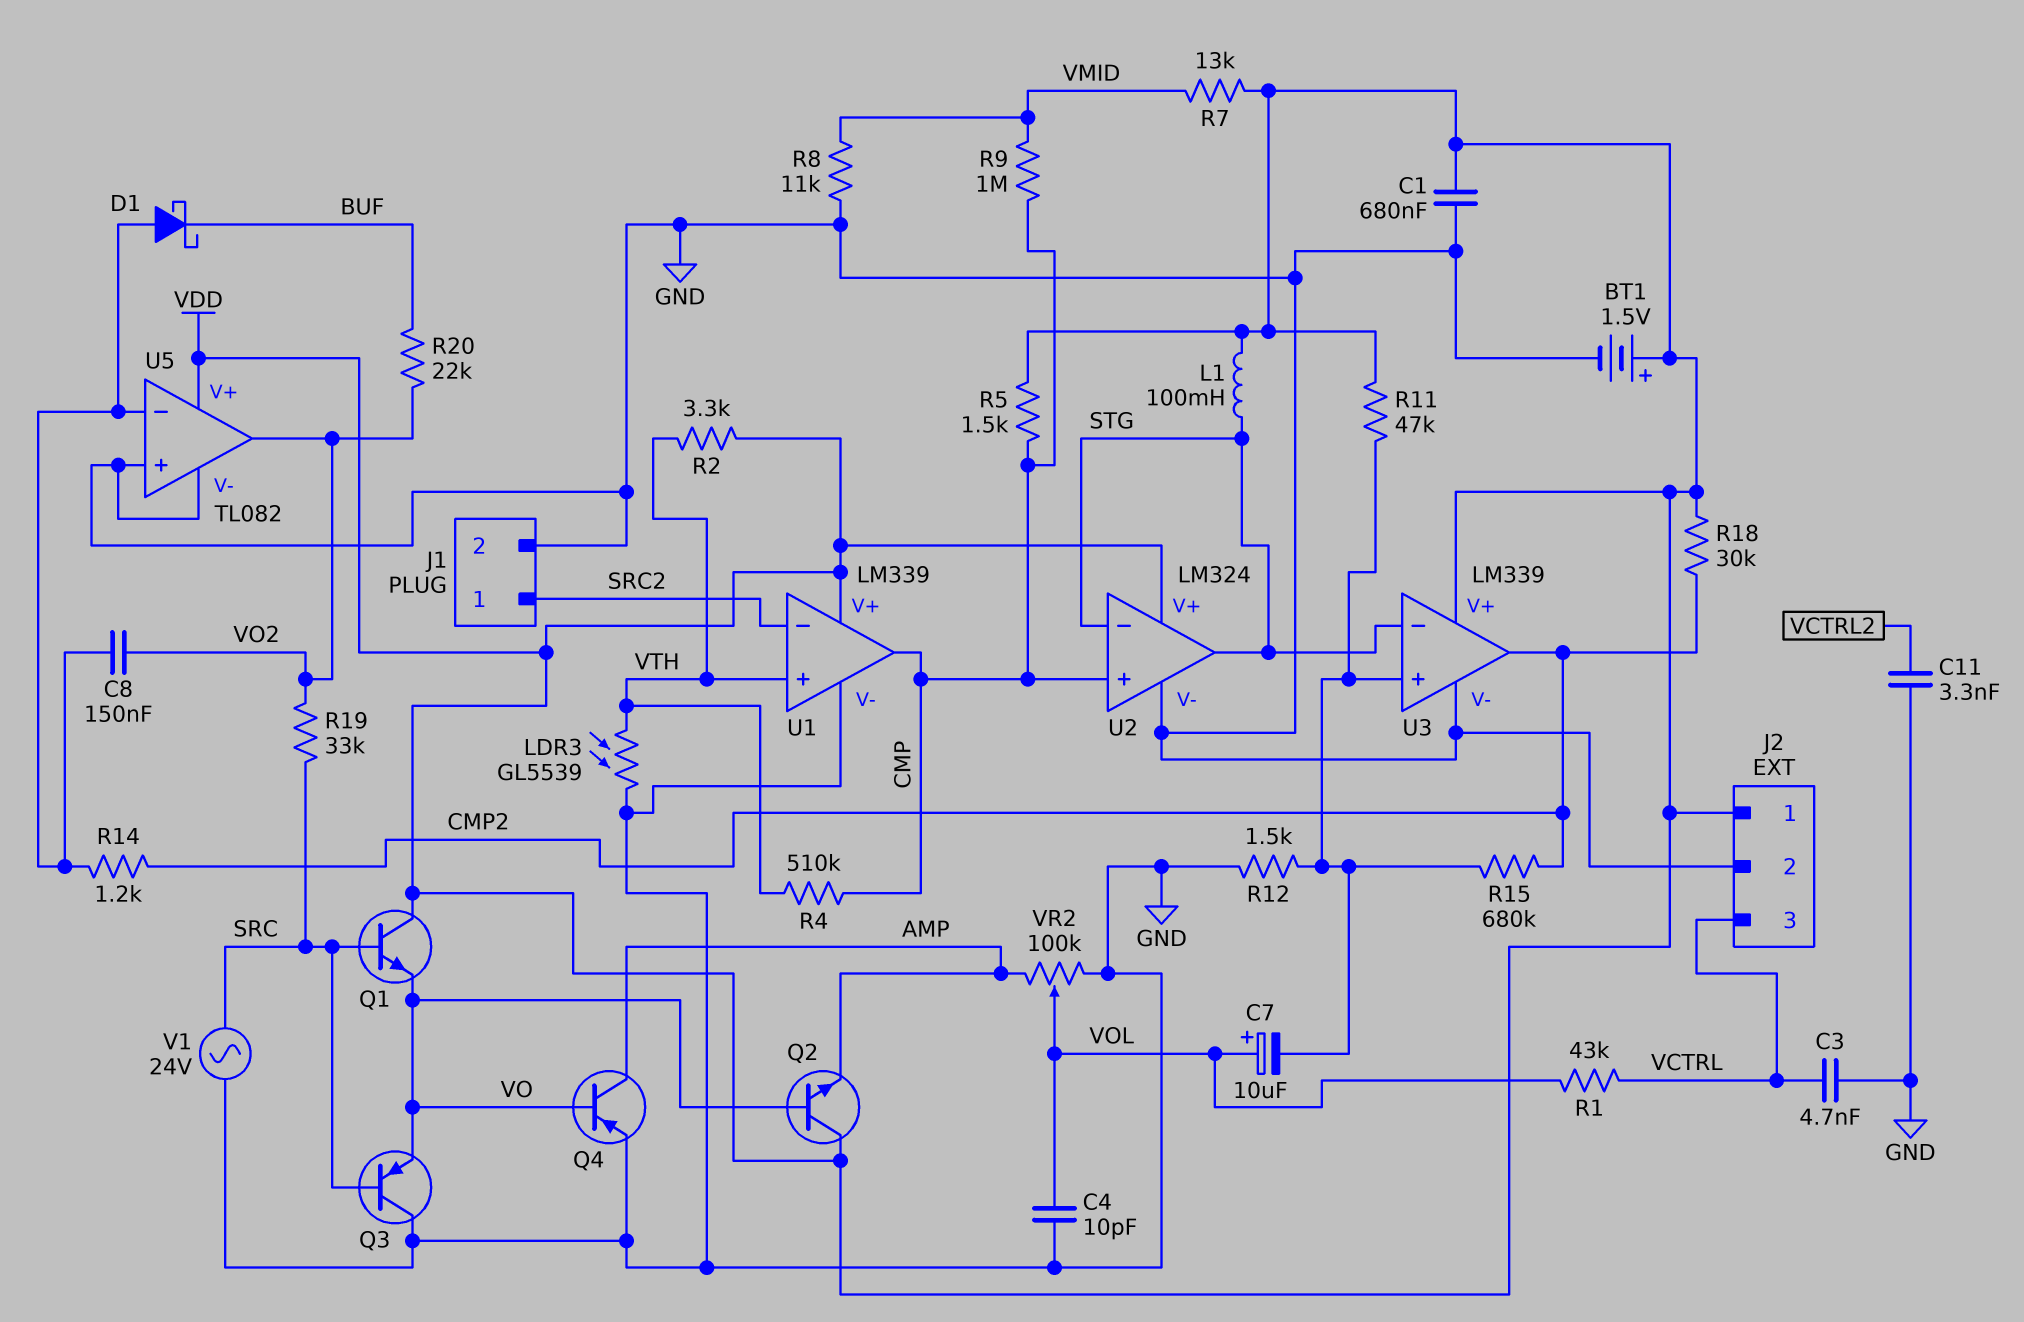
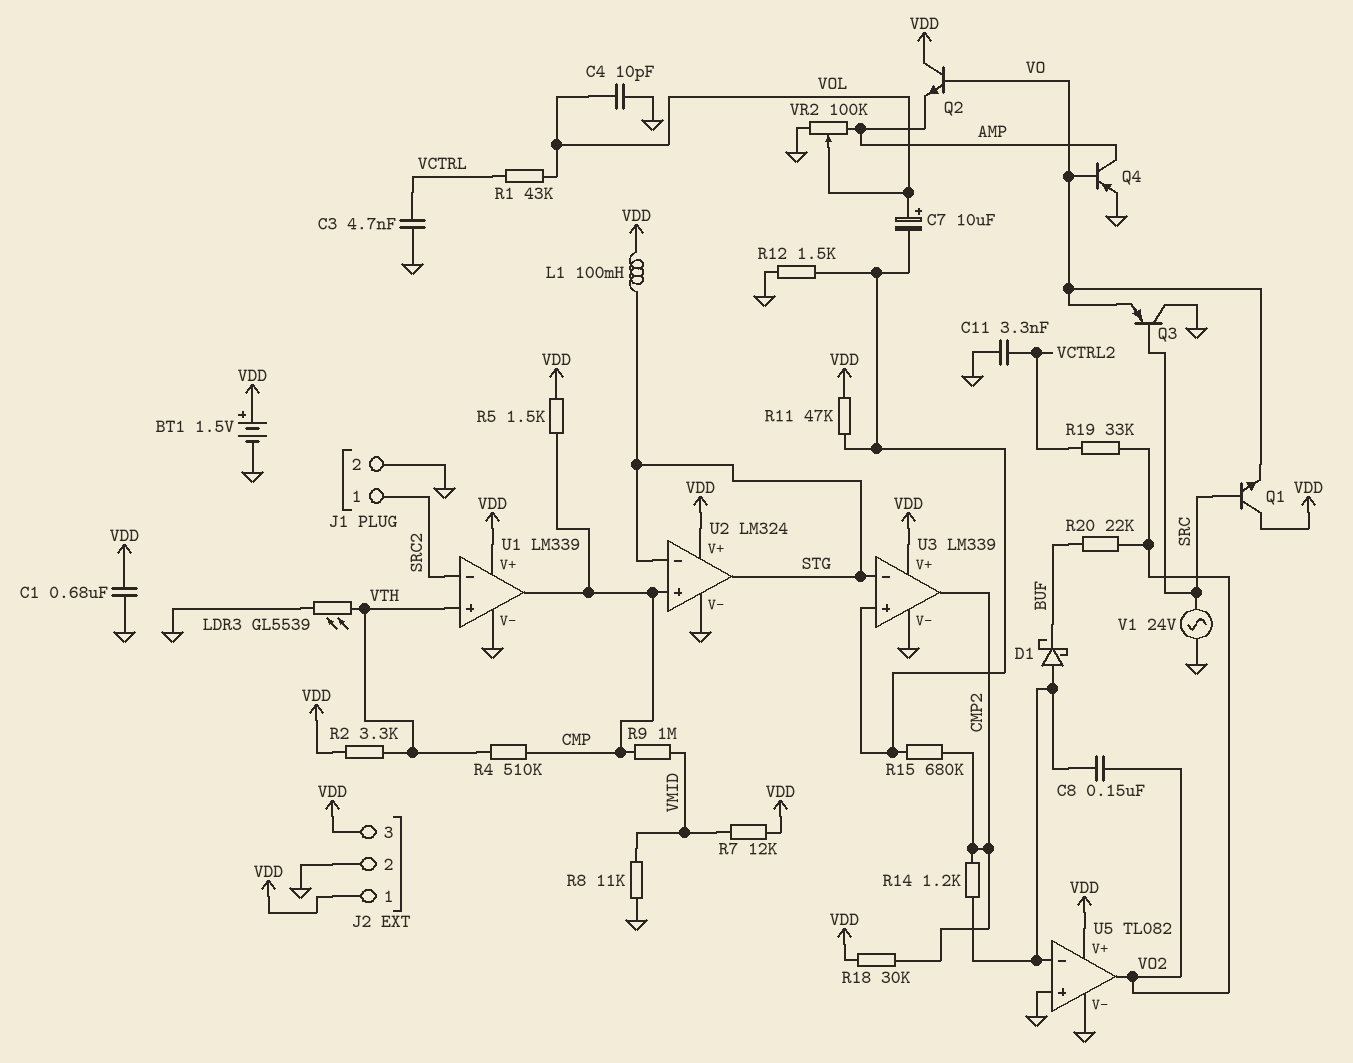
J2 pin 3: VCTRL -> VDD
R7: 13k (VDD, VMID) -> 12k (VDD, VMID)
R19: 33k (SRC, VO2) -> 33k (VCTRL2, VO2)

